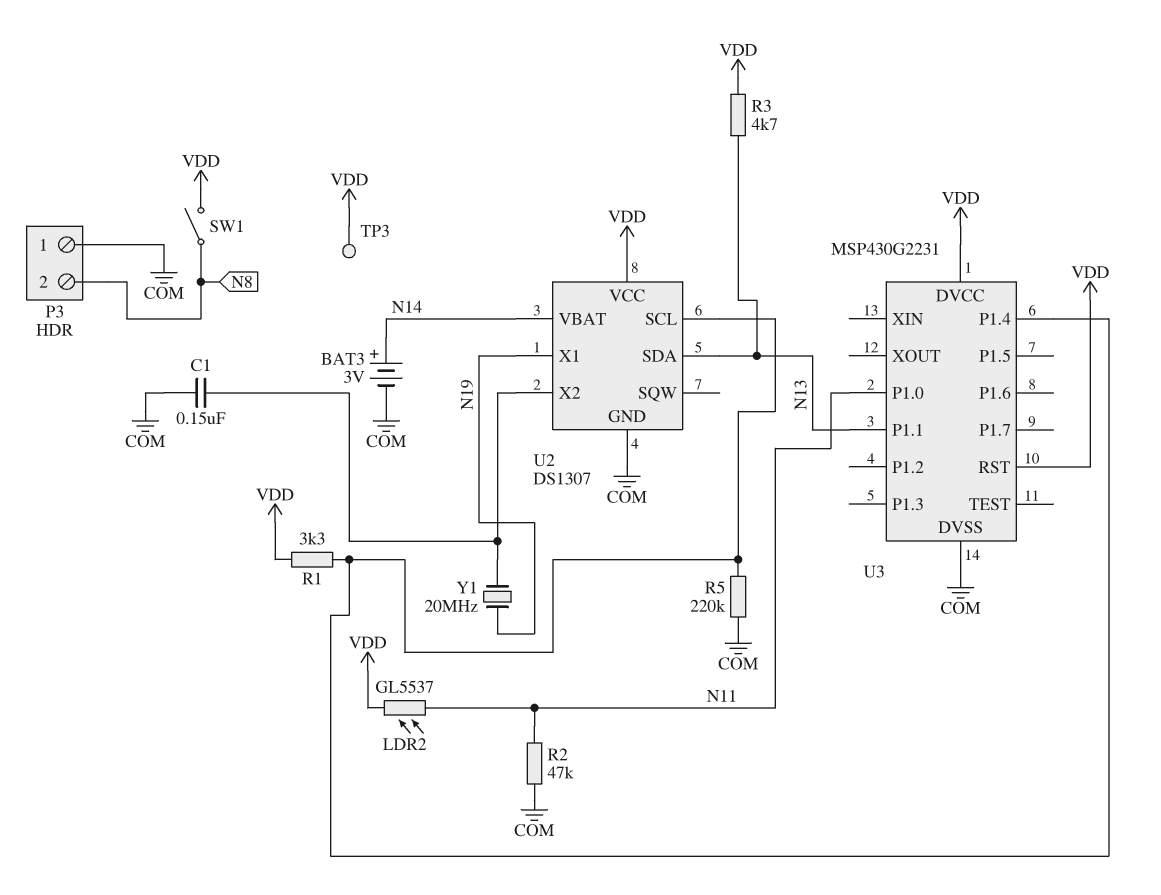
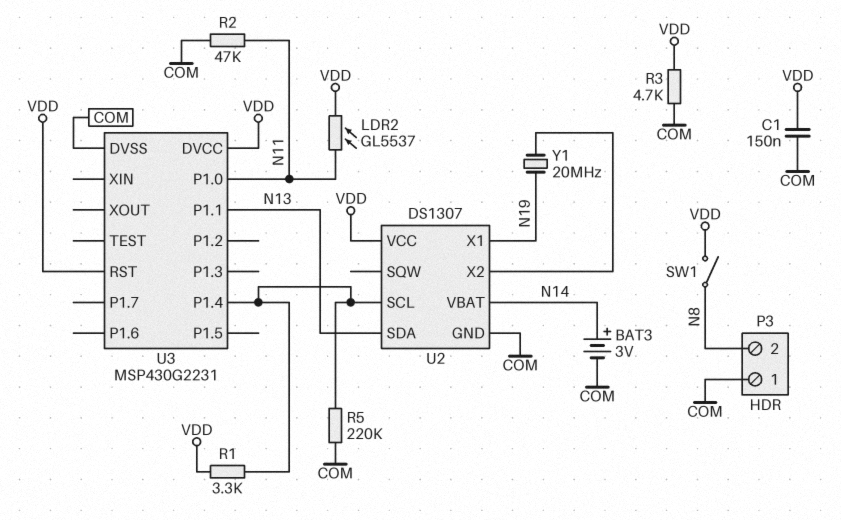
C1: 150nF (COM, U2/X2) -> 150nF (COM, VDD)
R3: 4.7k (N13, VDD) -> 4.7k (COM, VDD)
TP3: test point (VDD) -> none

